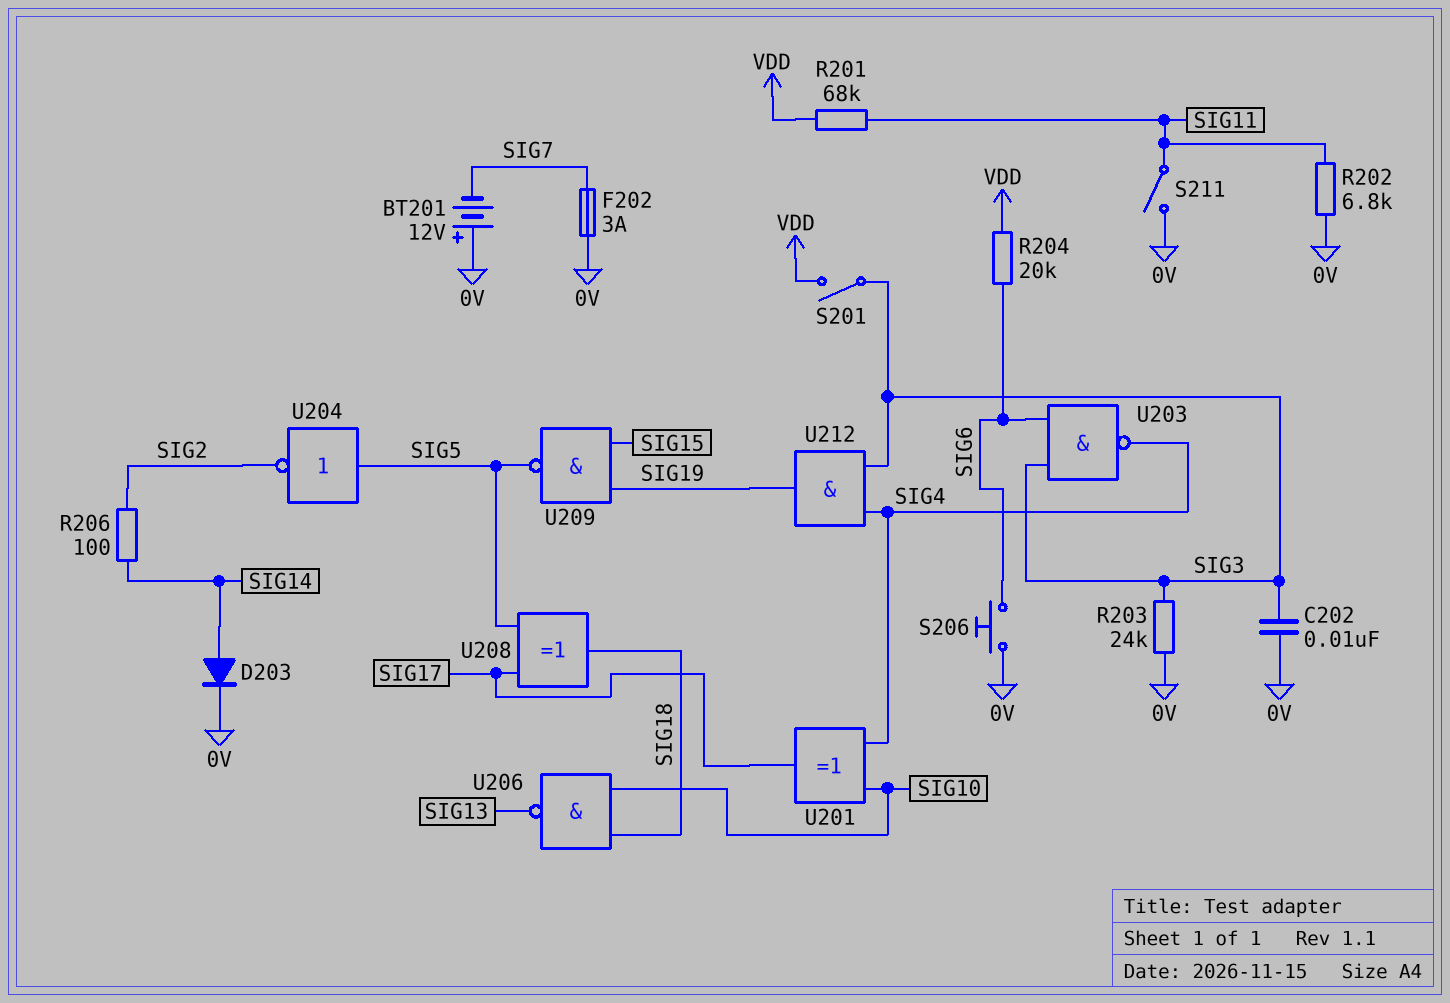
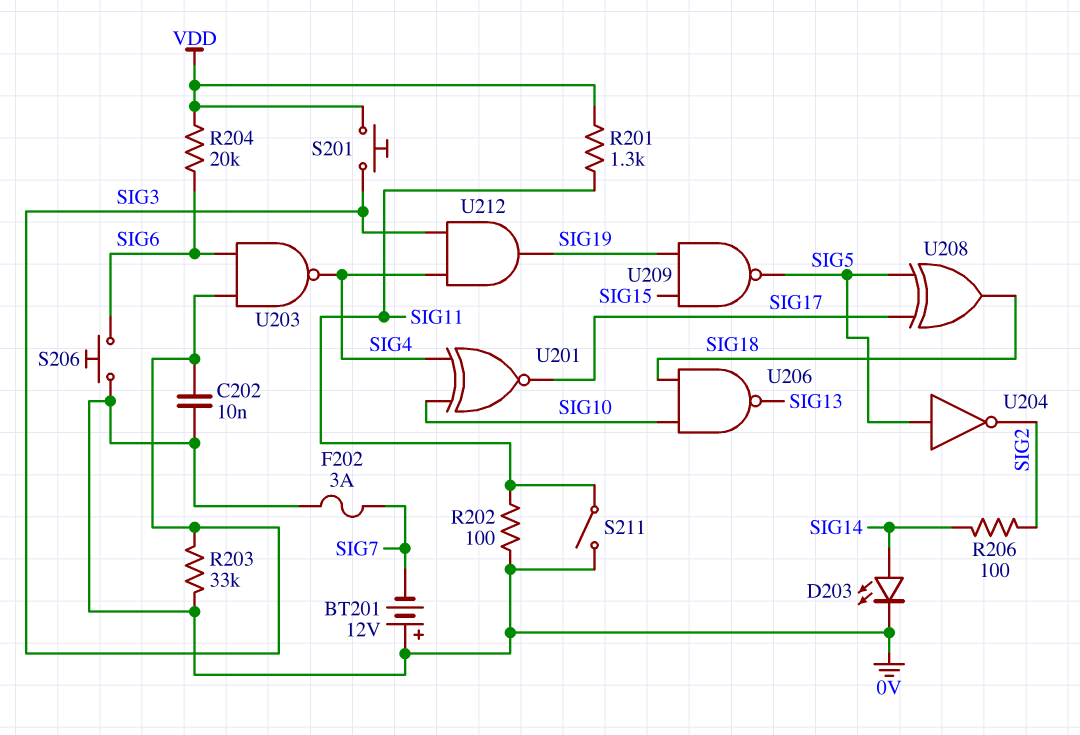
D203: diode (A SIG14, K 0V) -> LED (A SIG14, K 0V)
R201: 68k (SIG11, VDD) -> 1.3k (SIG11, VDD)
R202: 6.8k (0V, SIG11) -> 100 (0V, SIG11)
R203: 24k (0V, SIG3) -> 33k (0V, SIG3)
S201: switch (SIG3, VDD) -> button (SIG3, VDD)
U201: XOR (in SIG4, in SIG10, out SIG17) -> XNOR (in SIG4, in SIG10, out SIG17)

